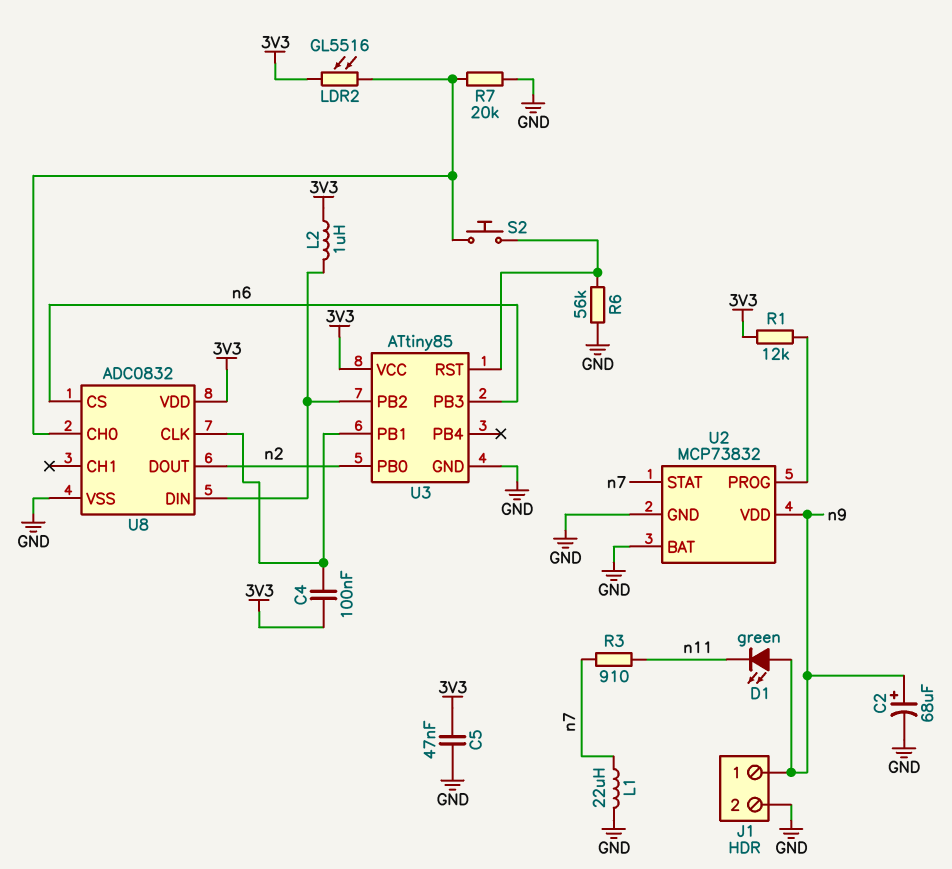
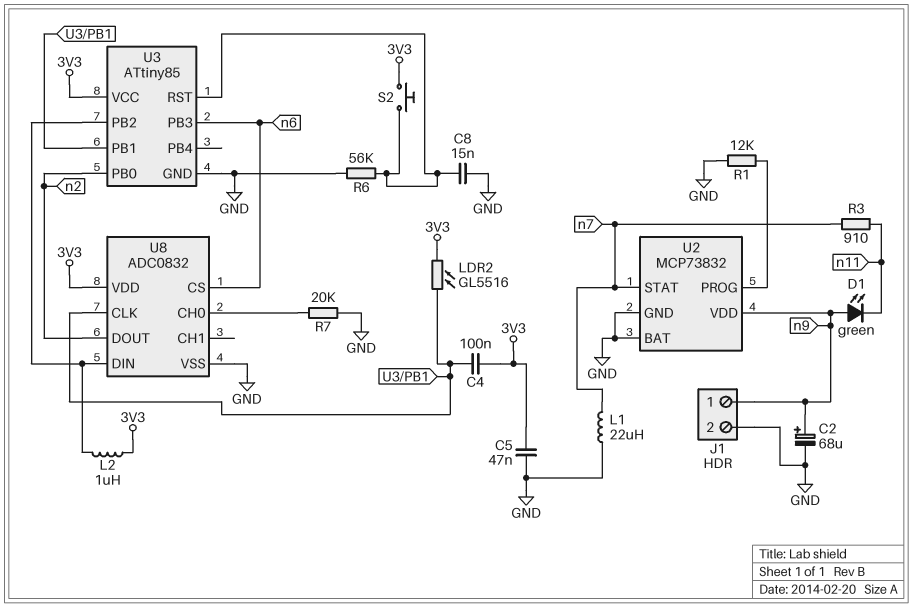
C8: none -> 15nF (GND, U3/RST)
LDR2: GL5516 (3V3, U8/CH0) -> GL5516 (3V3, U3/PB1)
R1: 12k (3V3, U2/PROG) -> 12k (GND, U2/PROG)
S2: button (U3/RST, U8/CH0) -> button (3V3, U3/RST)

